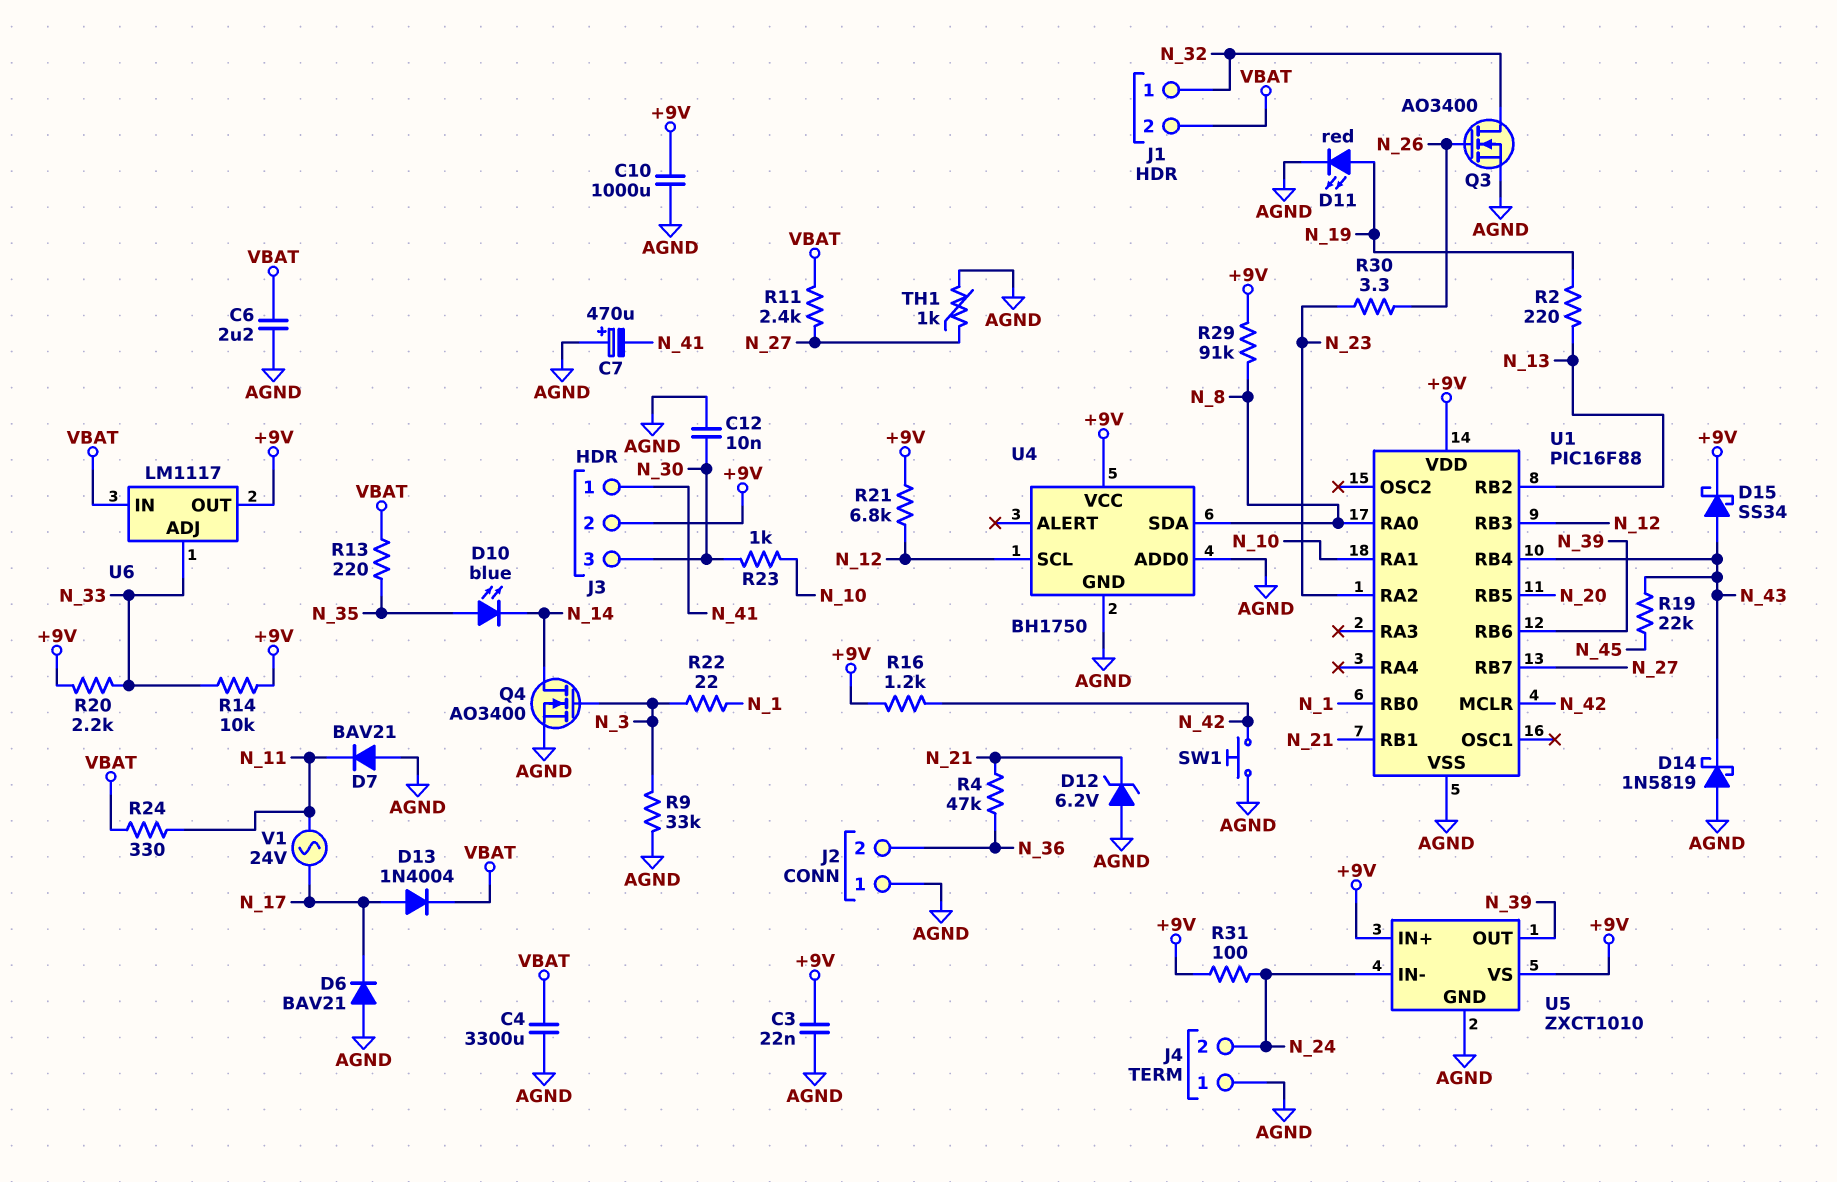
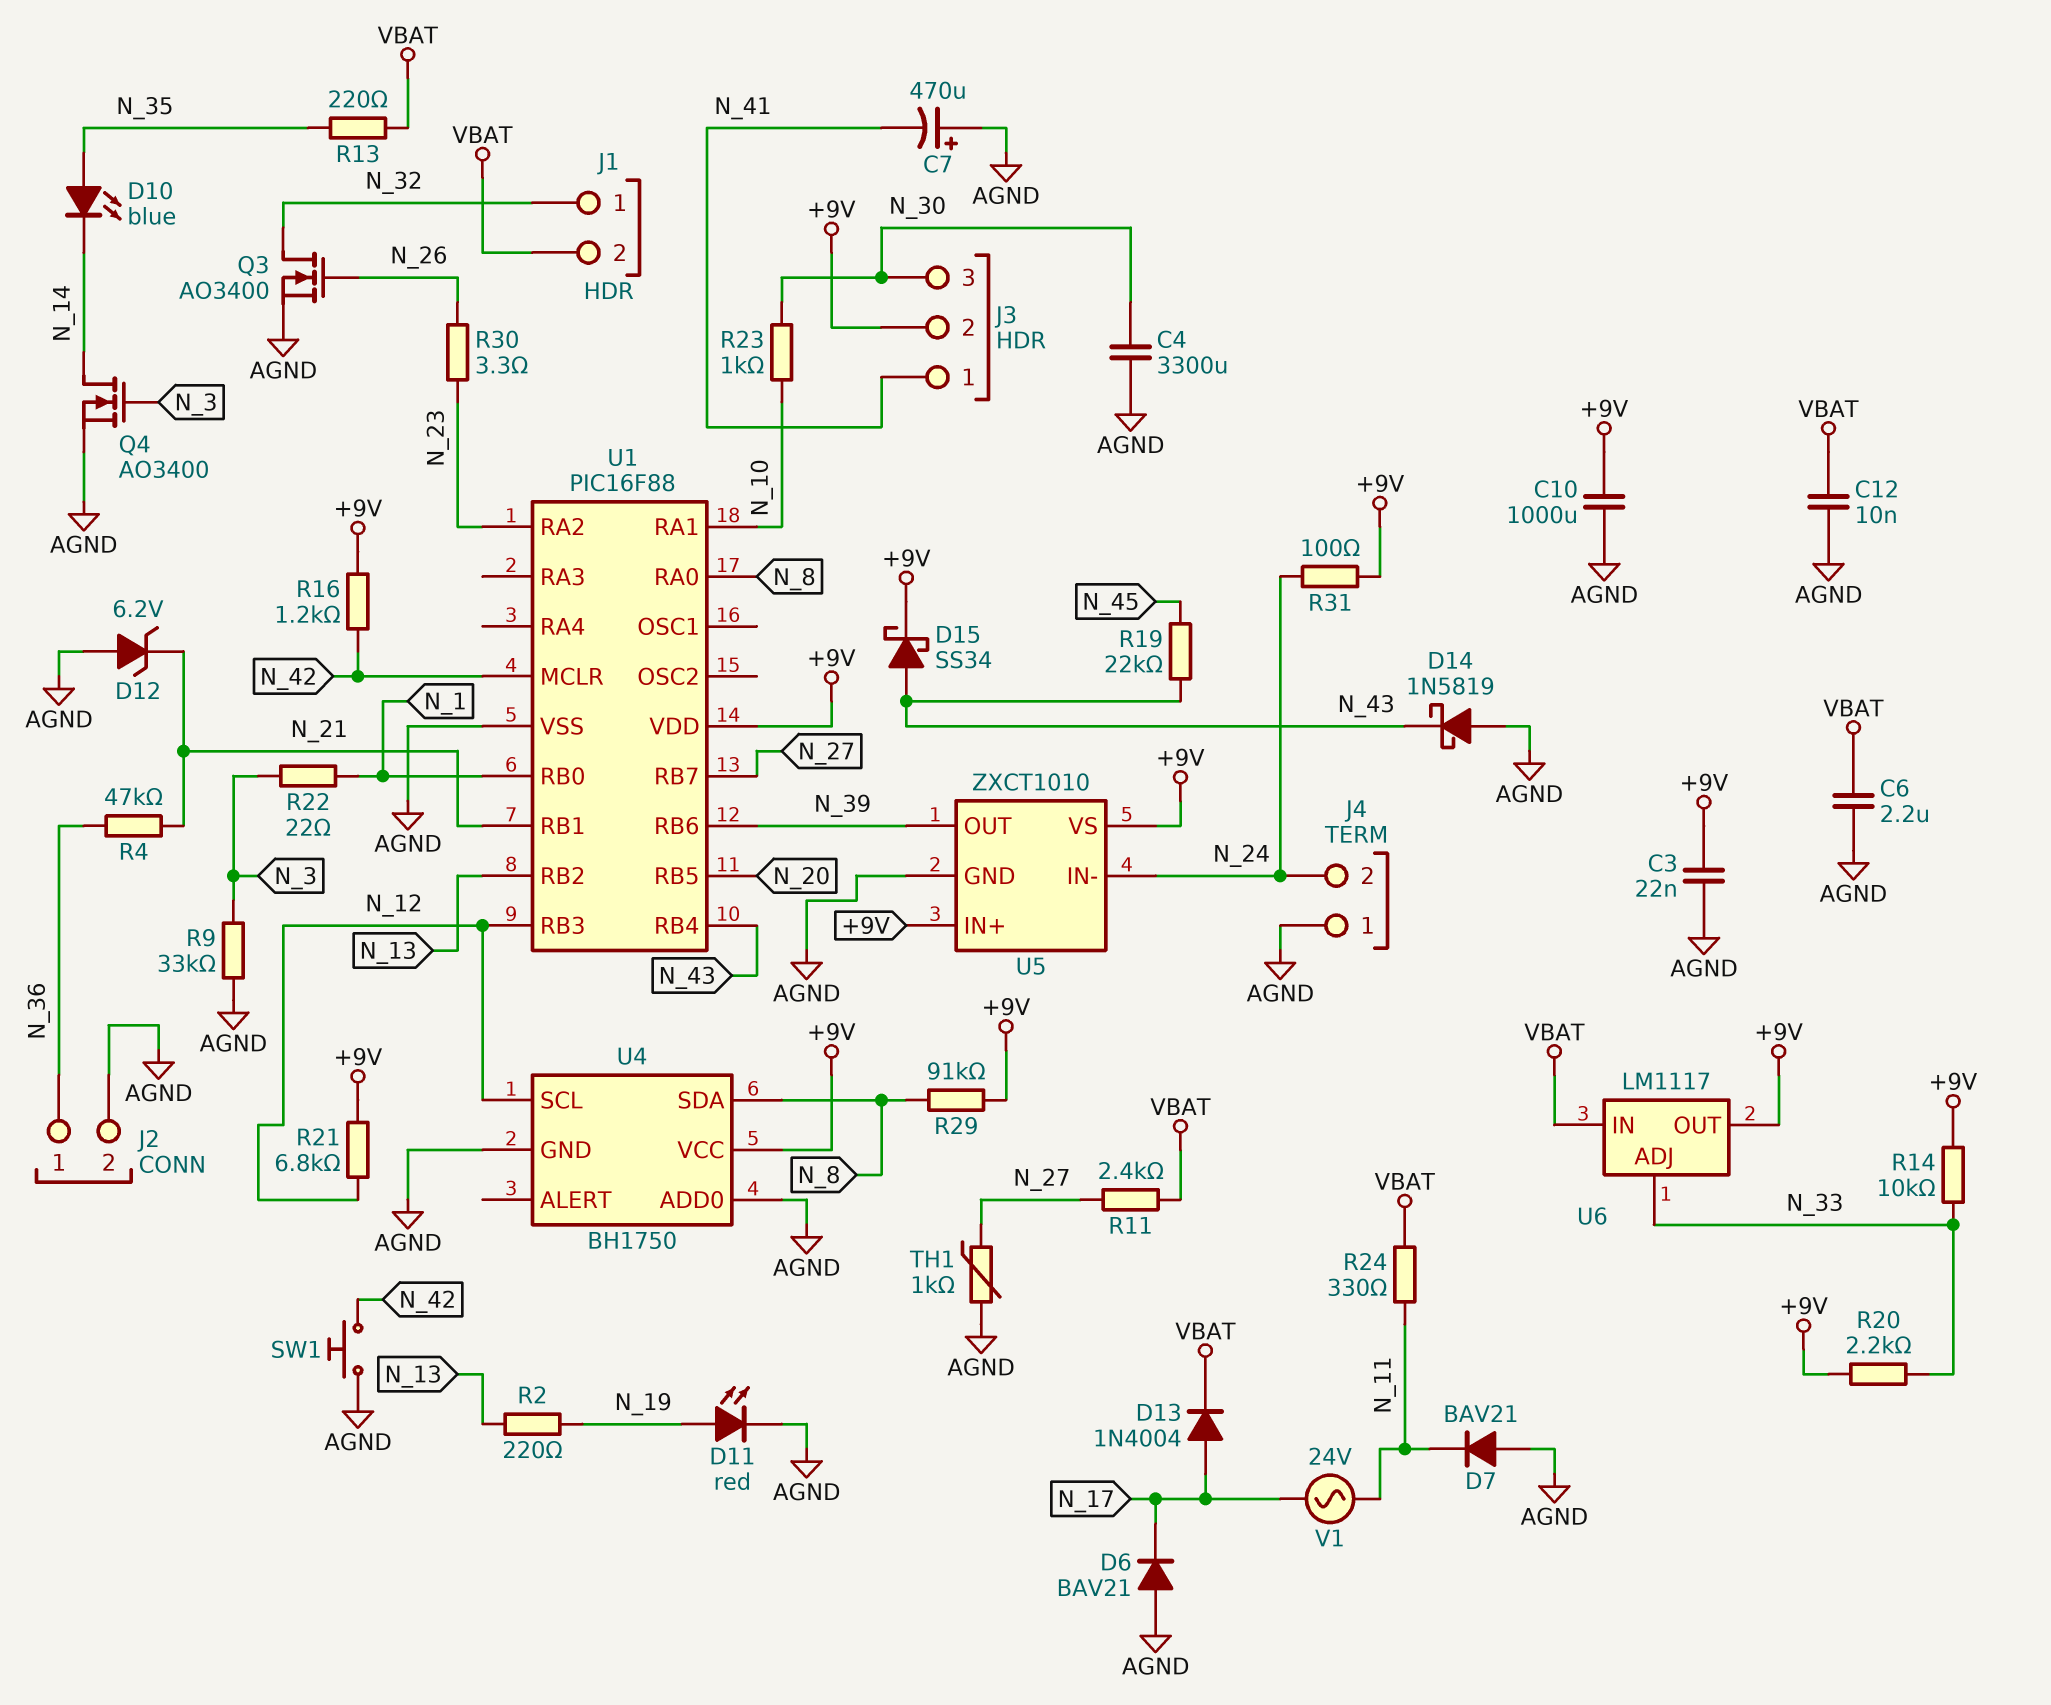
C4: 3300uF (AGND, VBAT) -> 3300uF (AGND, N_30)
C12: 10nF (AGND, N_30) -> 10nF (AGND, VBAT)
J2 pin 1: AGND -> N_36
J2 pin 2: N_36 -> AGND

